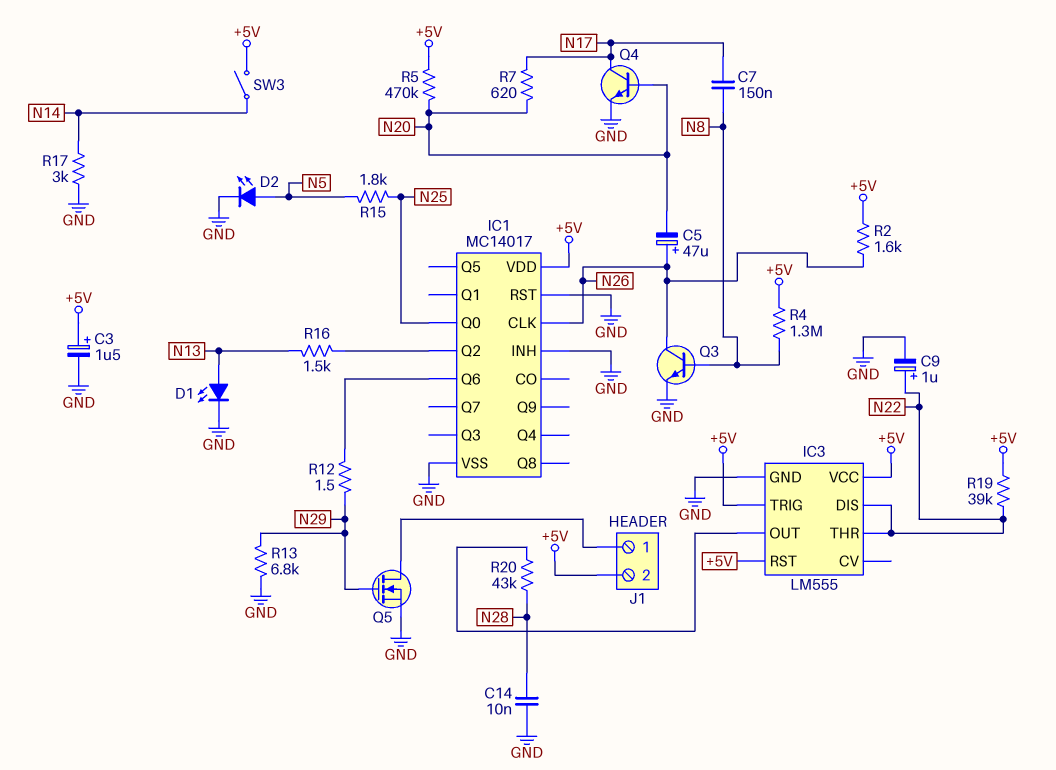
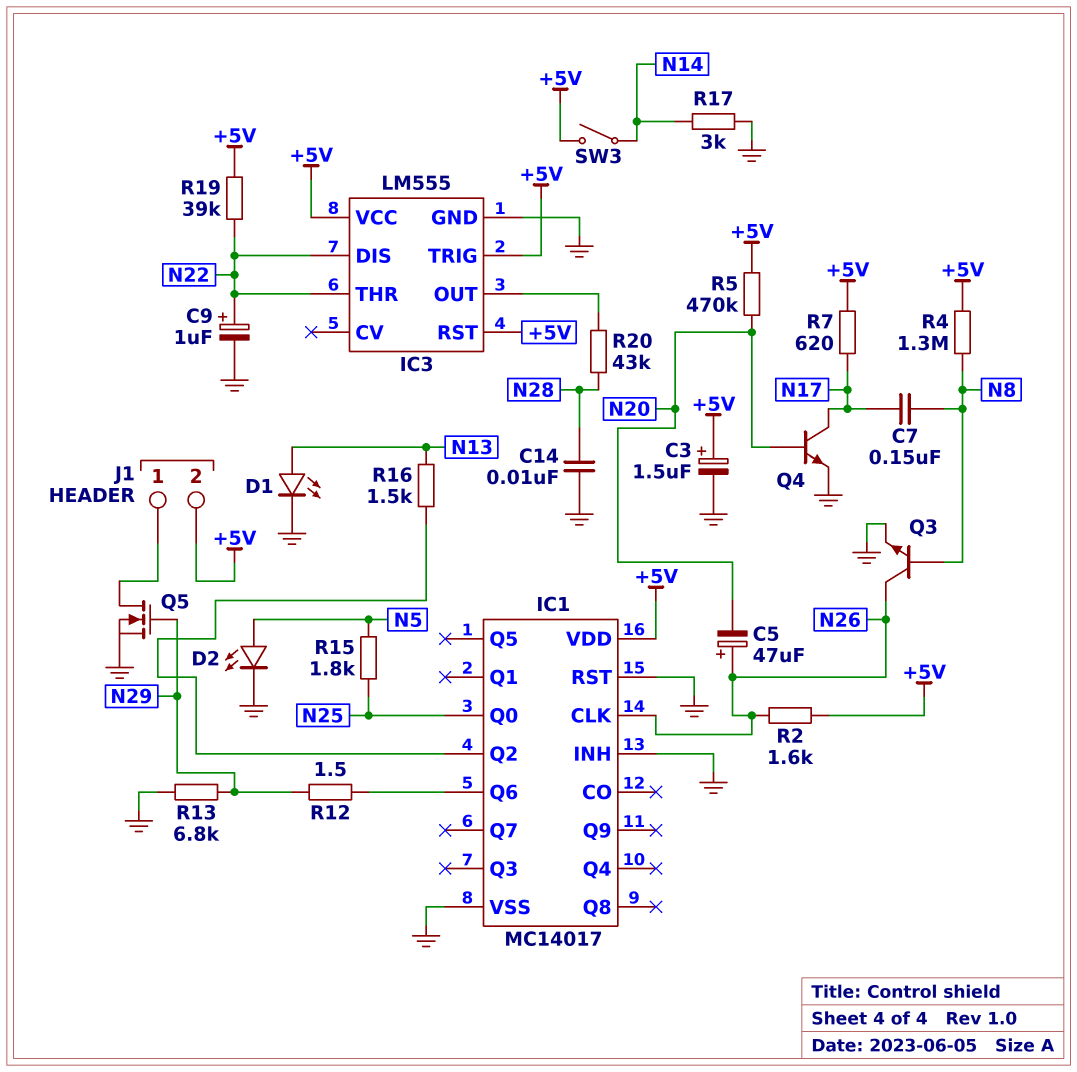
R7: 620 (N17, N20) -> 620 (+5V, N17)

